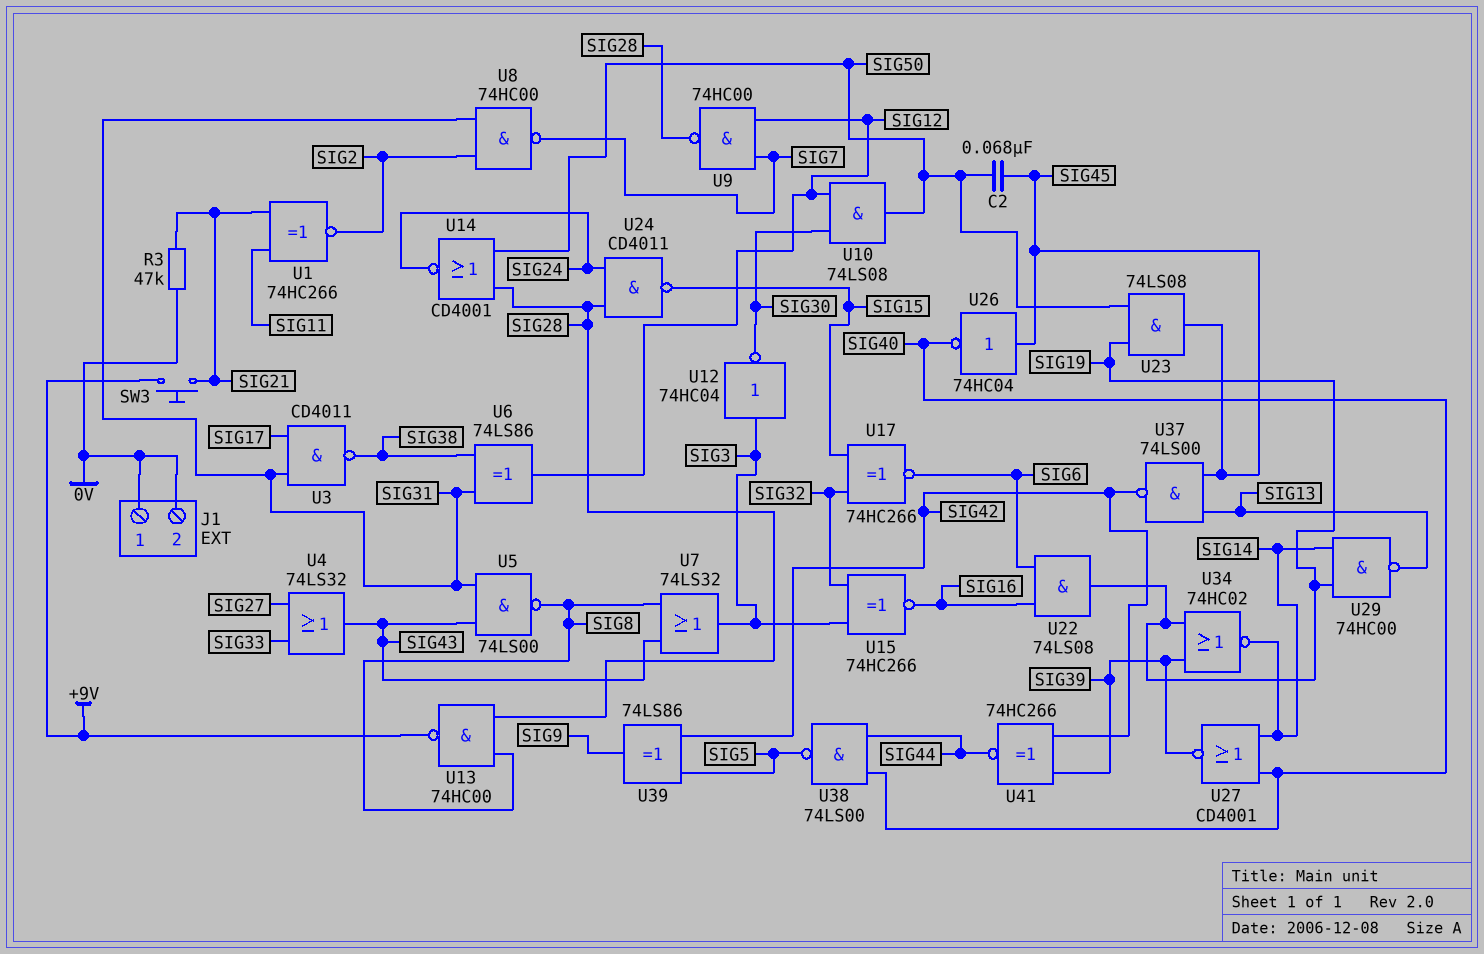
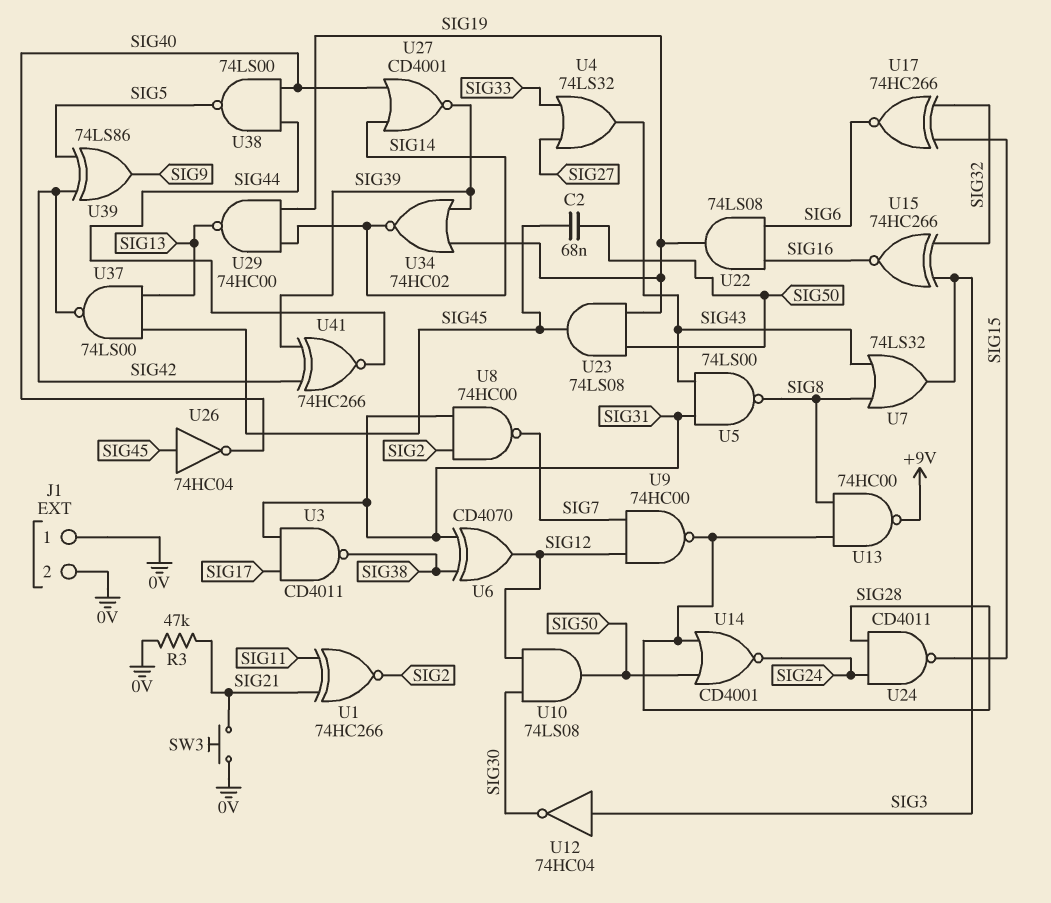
SW3: button (+9V, SIG21) -> button (0V, SIG21)
U6: XOR 74LS86 (in SIG31, in SIG38, out SIG12) -> XOR CD4070 (in SIG31, in SIG38, out SIG12)

